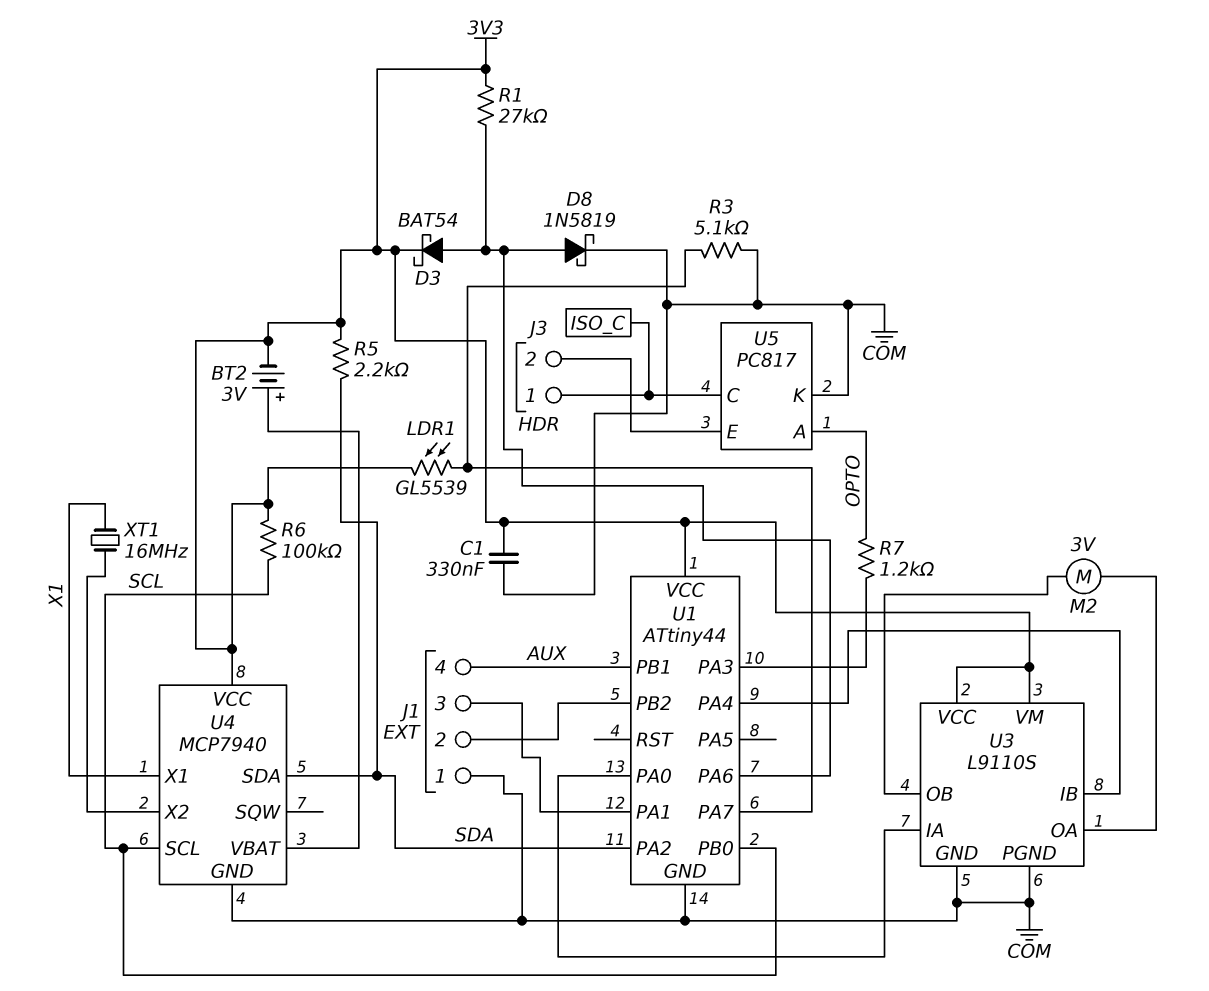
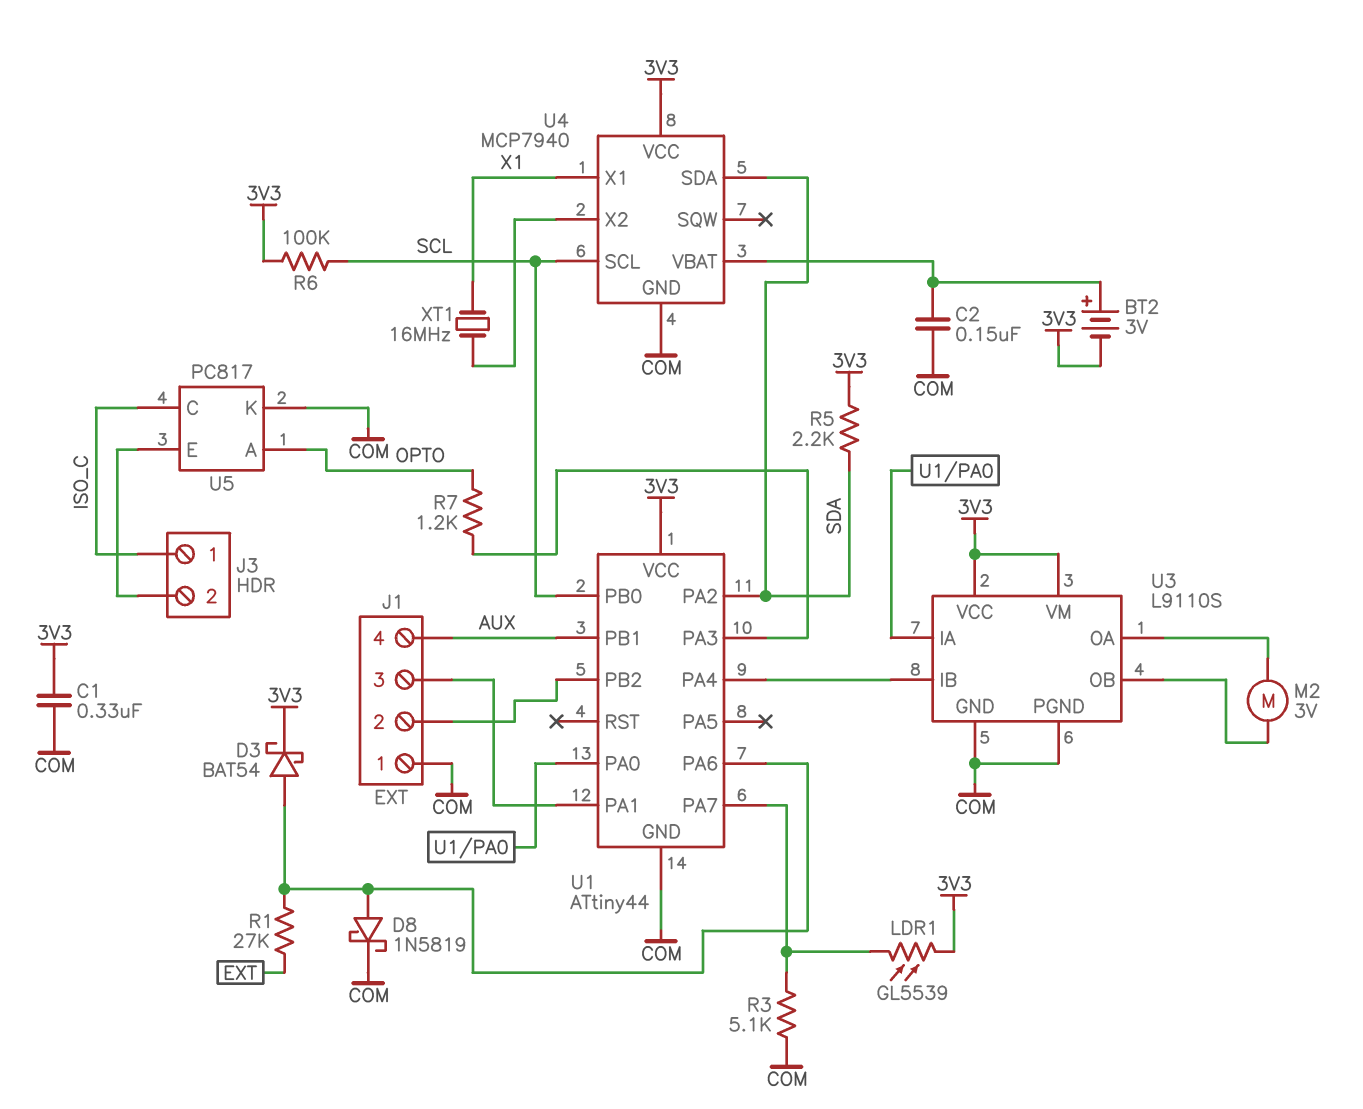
C2: none -> 150nF (COM, U4/VBAT)
R1: 27k (3V3, U1/PA6) -> 27k (EXT, U1/PA6)

